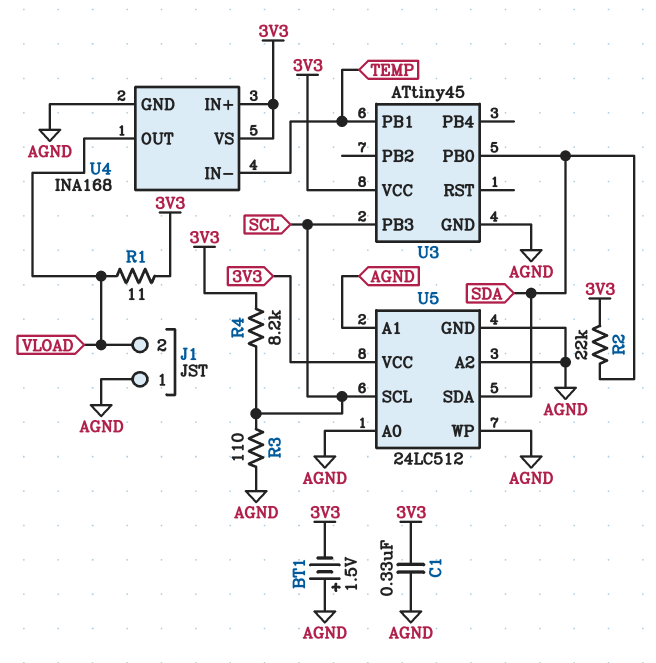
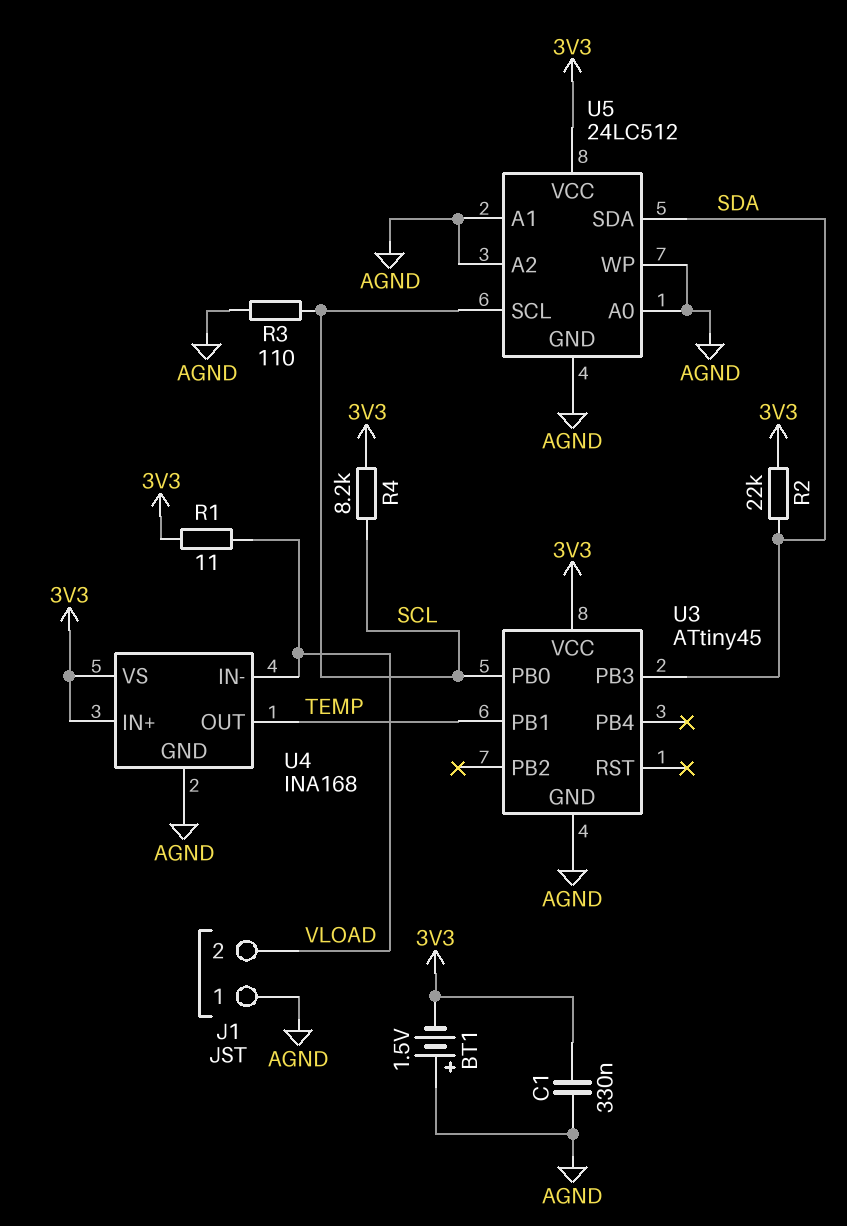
U3 pin PB0: SDA -> SCL
U3 pin PB3: SCL -> SDA
U4 pin IN-: TEMP -> VLOAD
U4 pin OUT: VLOAD -> TEMP

